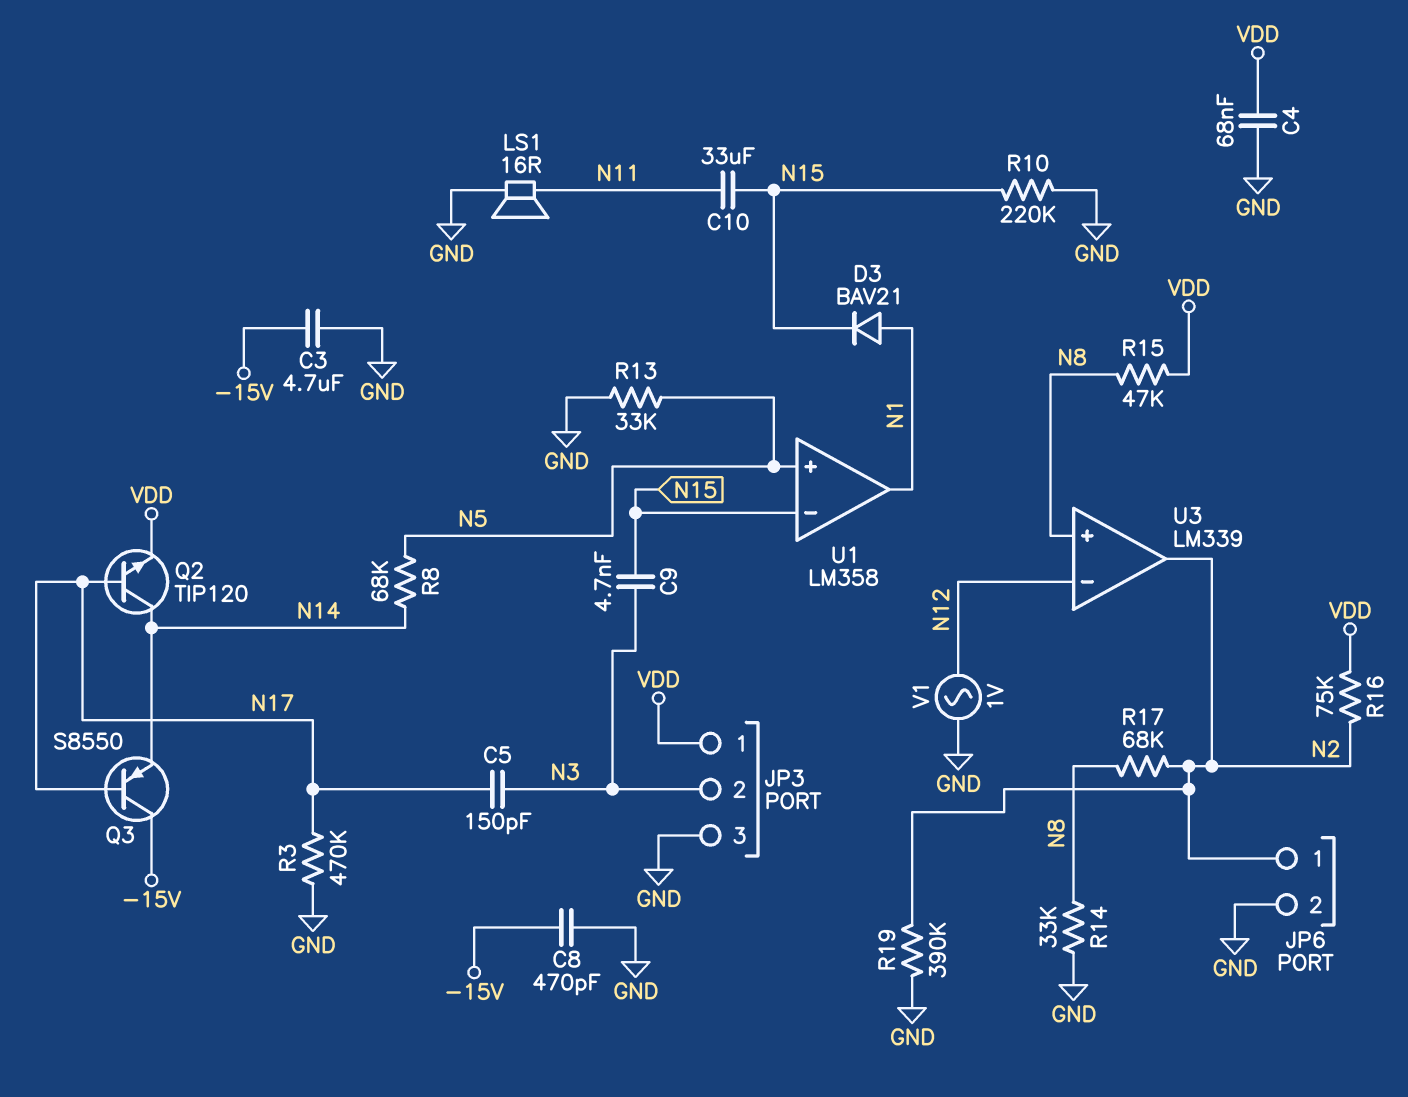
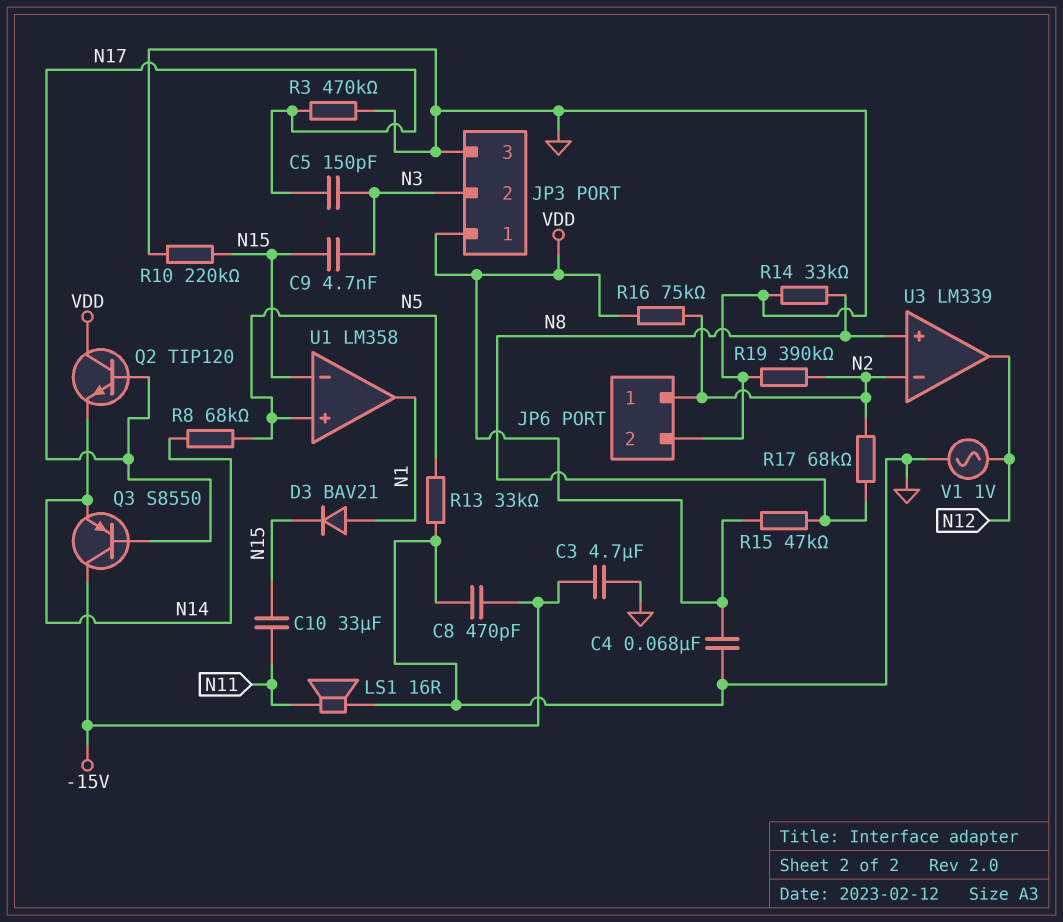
Q2: NPN TIP120 (B N17, C N14, E VDD) -> NPN TIP120 (B N17, C VDD, E N14)
U3 pin in-: N12 -> N2
U3 pin out: N2 -> N12

